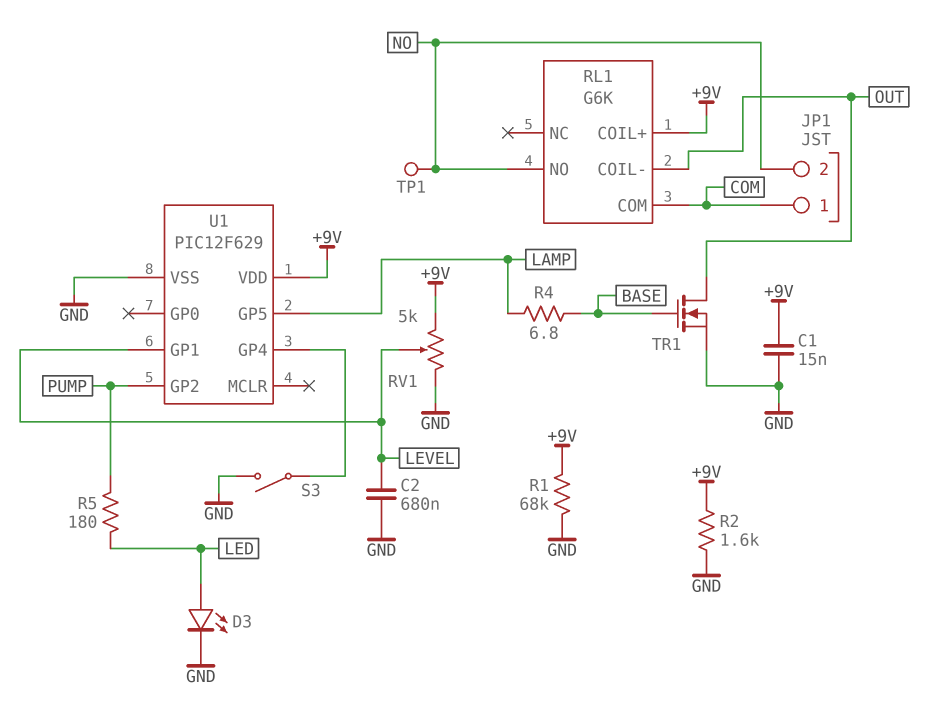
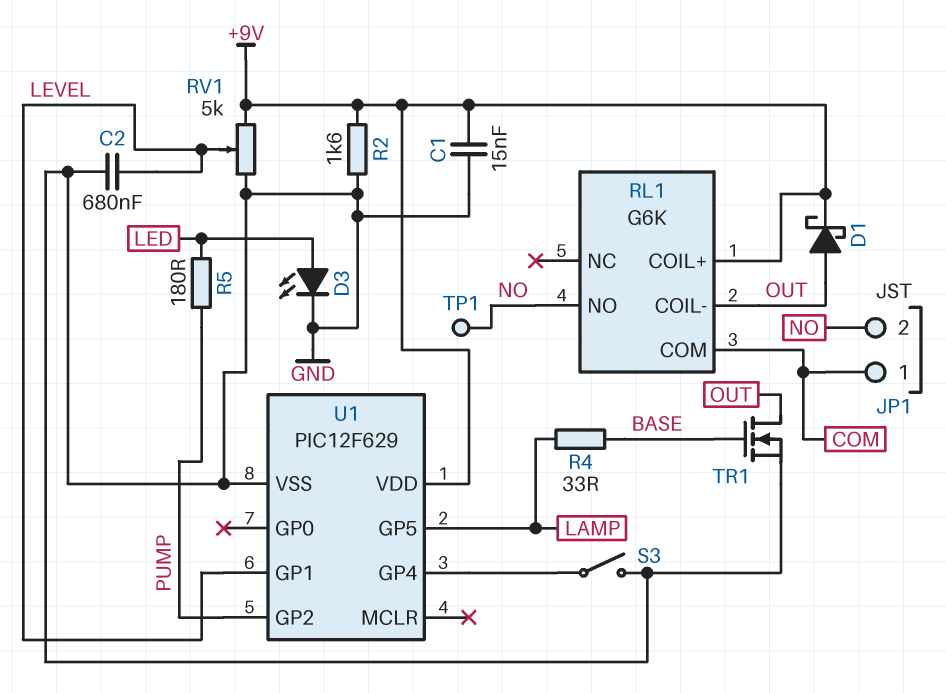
D1: none -> schottky (A OUT, K +9V)
R1: 68k (+9V, GND) -> none
R4: 6.8 (BASE, LAMP) -> 33 (BASE, LAMP)

